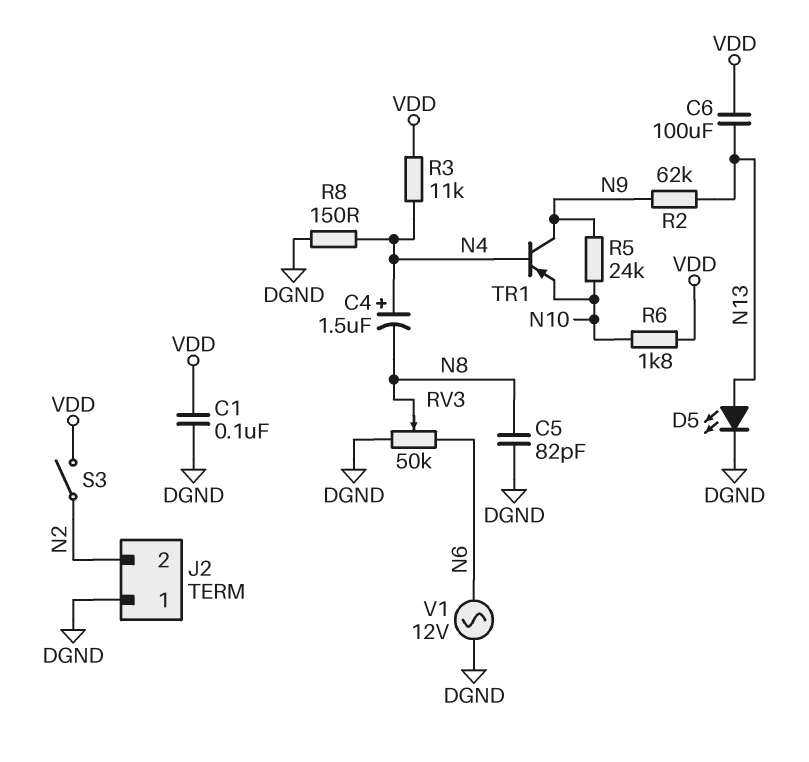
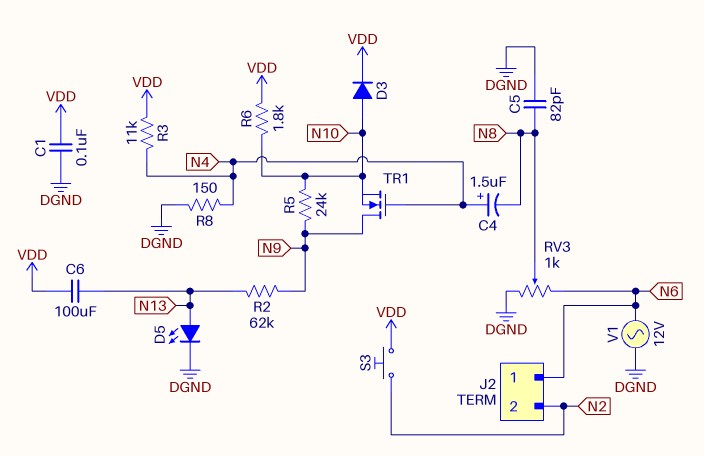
D3: none -> diode (A N10, K VDD)
J2 pin 1: DGND -> N6
RV3: 50k (DGND, N6, wiper N8) -> 1k (DGND, N6, wiper N8)
S3: switch (N2, VDD) -> button (N2, VDD)
TR1: PNP (B N4, C N9, E N10) -> NMOS (G N4, D N9, S N10)

